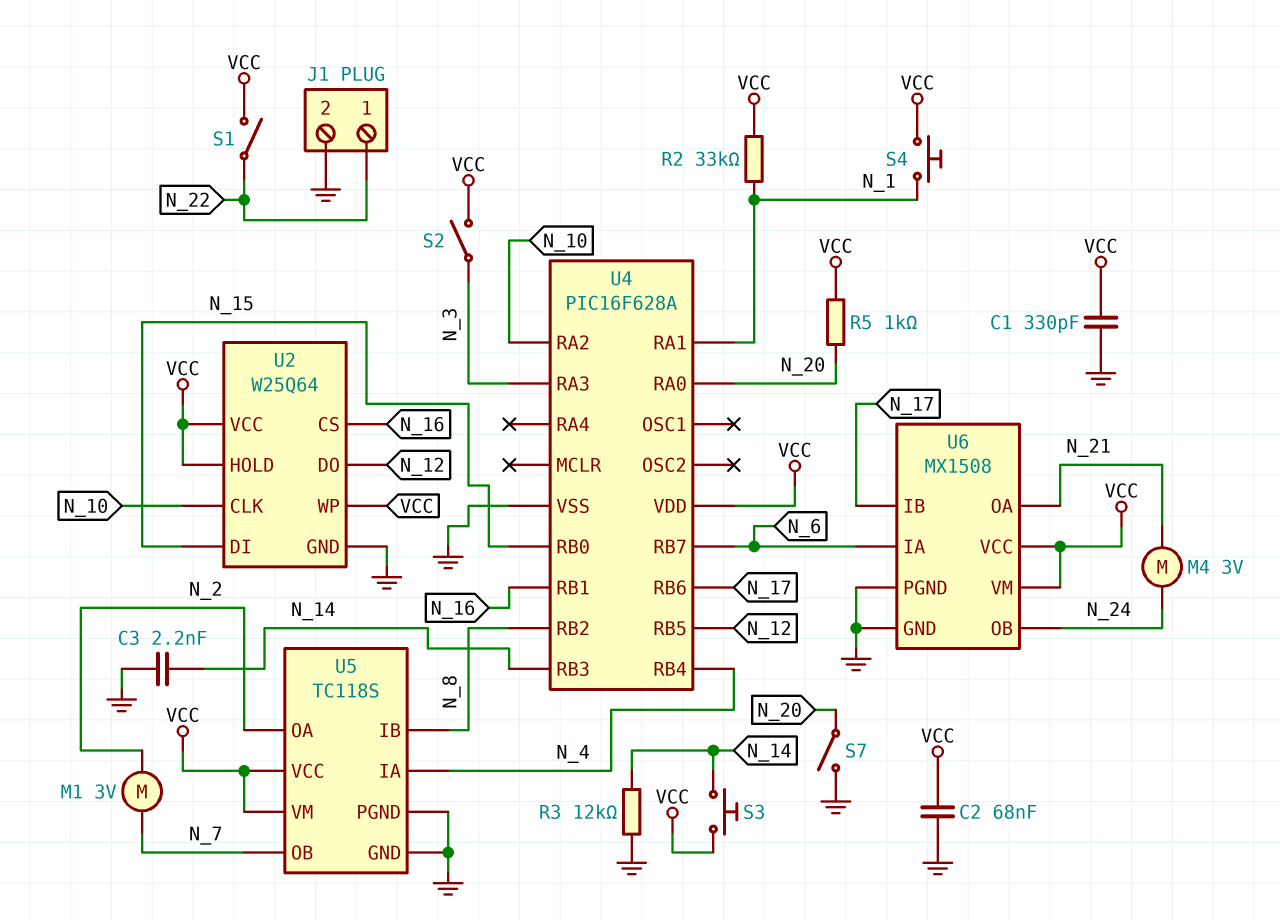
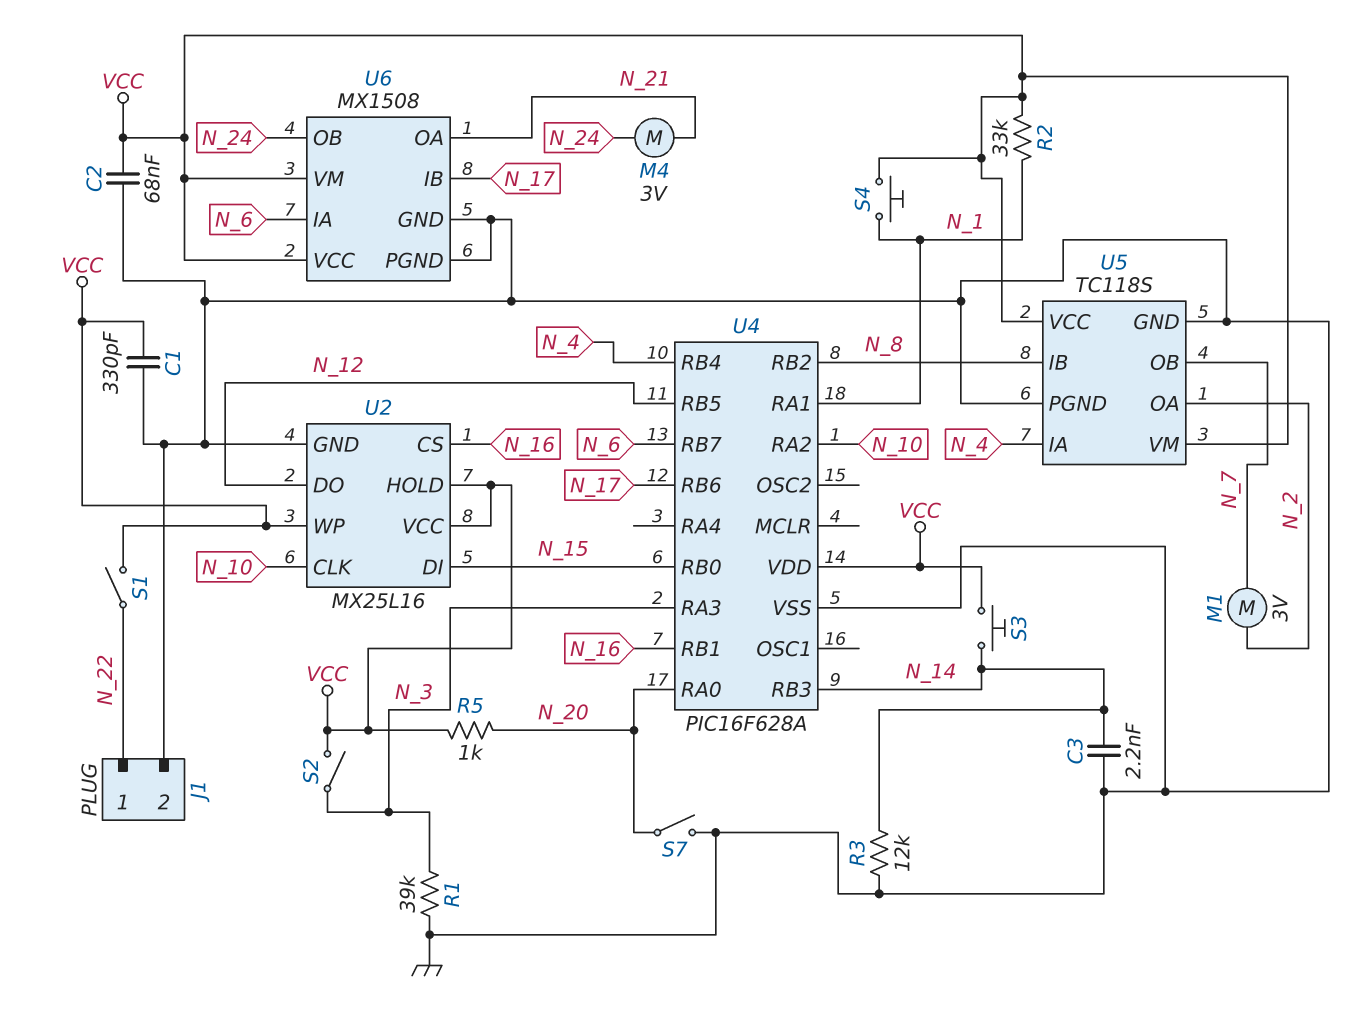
R1: none -> 39k (GND, N_3)
U2: W25Q64 -> MX25L16

